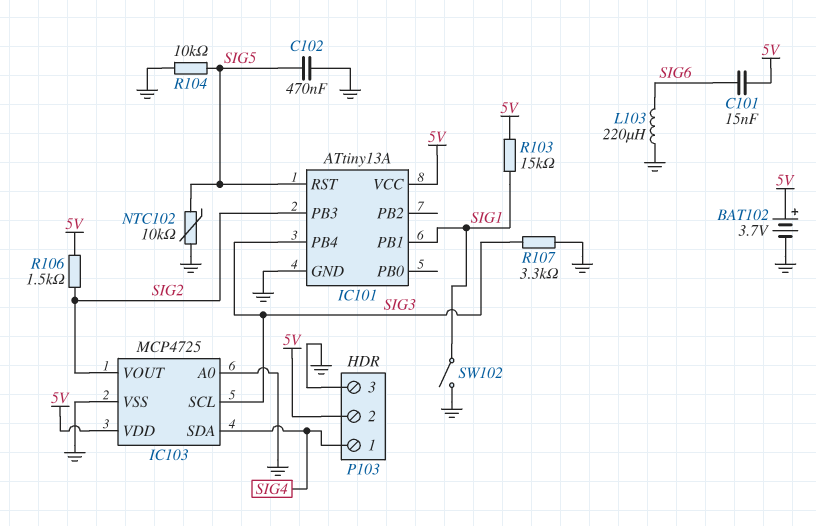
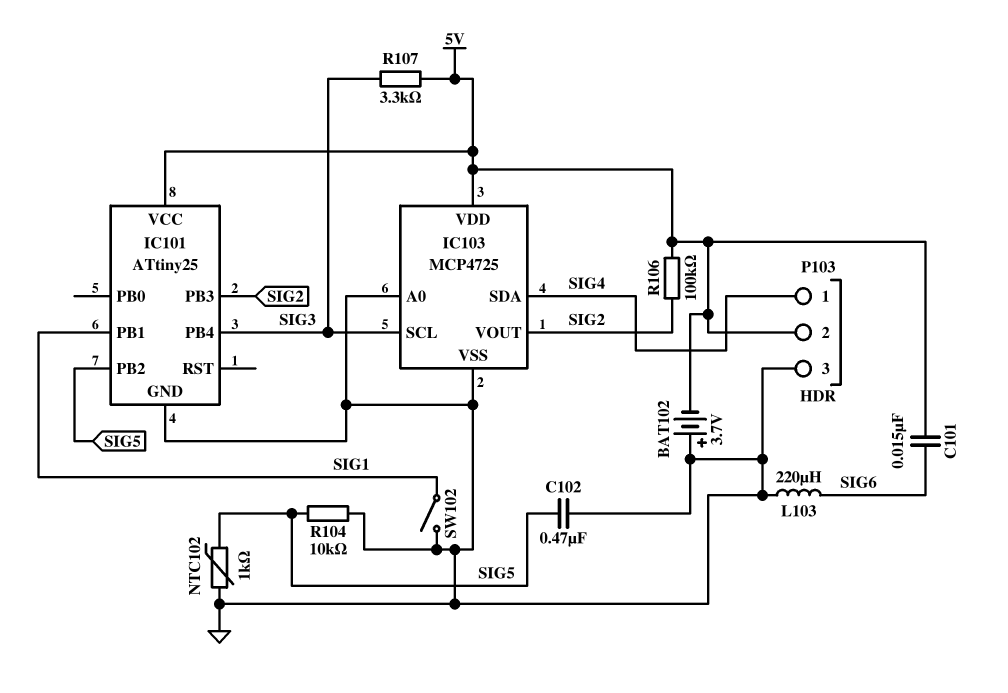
BAT102: 3.7V (plus 5V, minus GND) -> 3.7V (plus GND, minus 5V)
IC101: ATtiny13A -> ATtiny25
IC101 pin PB2: none -> SIG5
IC101 pin RST: SIG5 -> none
NTC102: 10k (GND, SIG5) -> 1k (GND, SIG5)
R103: 15k (5V, SIG1) -> none
R106: 1.5k (5V, SIG2) -> 100k (5V, SIG2)
R107: 3.3k (GND, SIG3) -> 3.3k (5V, SIG3)

